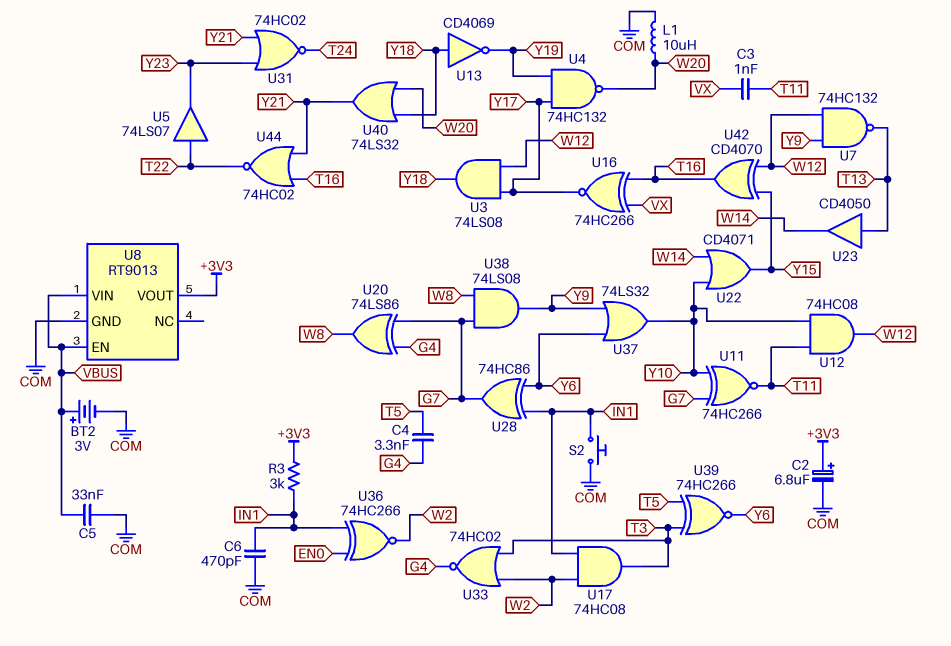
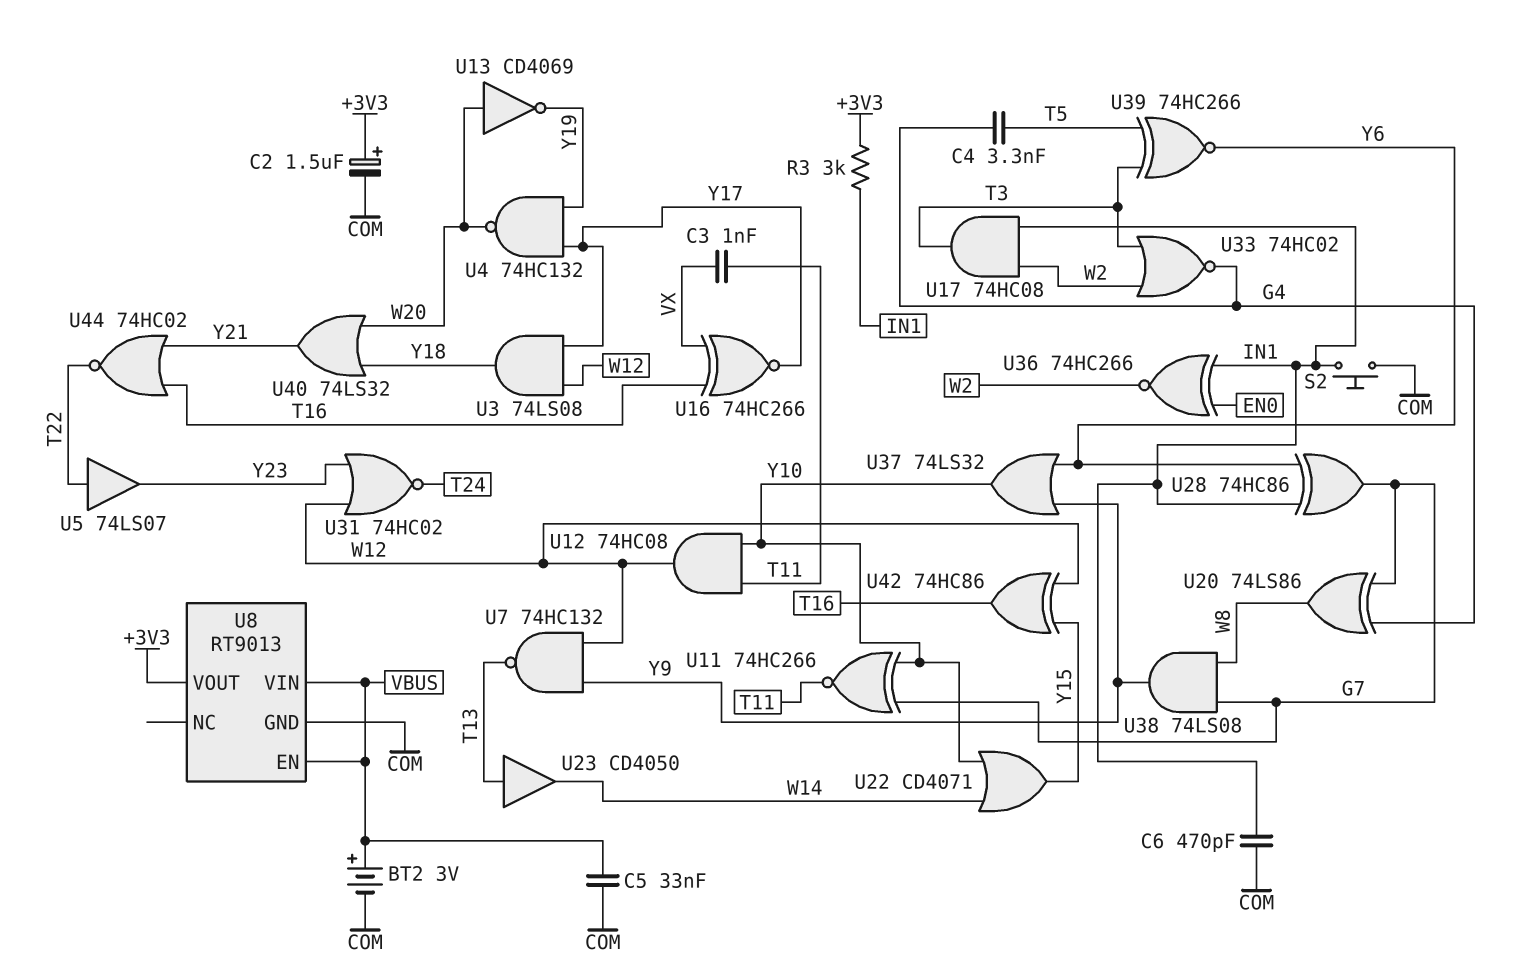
C2: 6.8uF (plus +3V3, minus COM) -> 1.5uF (plus +3V3, minus COM)
L1: 10uH (COM, W20) -> none
U13: NOT CD4069 (in Y18, out Y19) -> NOT CD4069 (in W20, out Y19)
U31: NOR 74HC02 (in Y21, in Y23, out T24) -> NOR 74HC02 (in W12, in Y23, out T24)
U42: XOR CD4070 (in W12, in Y15, out T16) -> XOR 74HC86 (in W12, in Y15, out T16)

